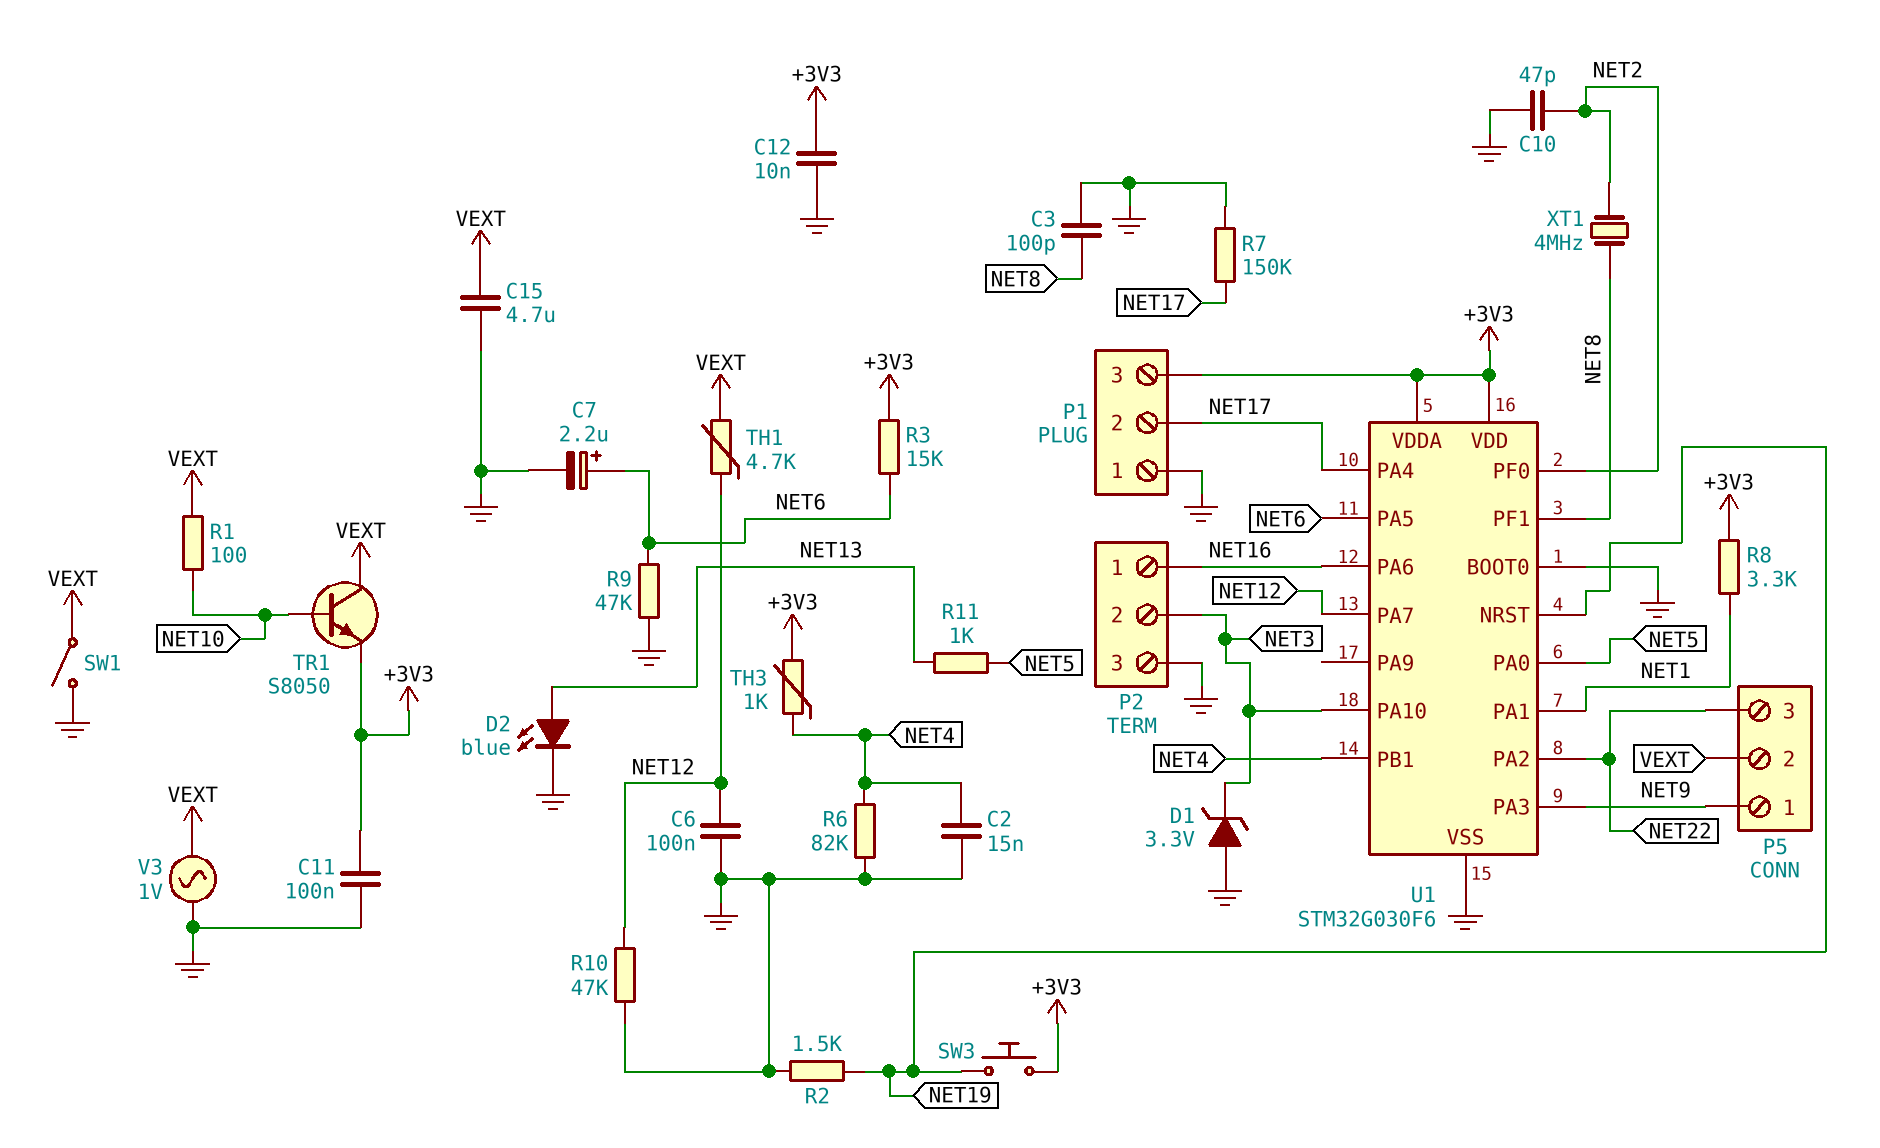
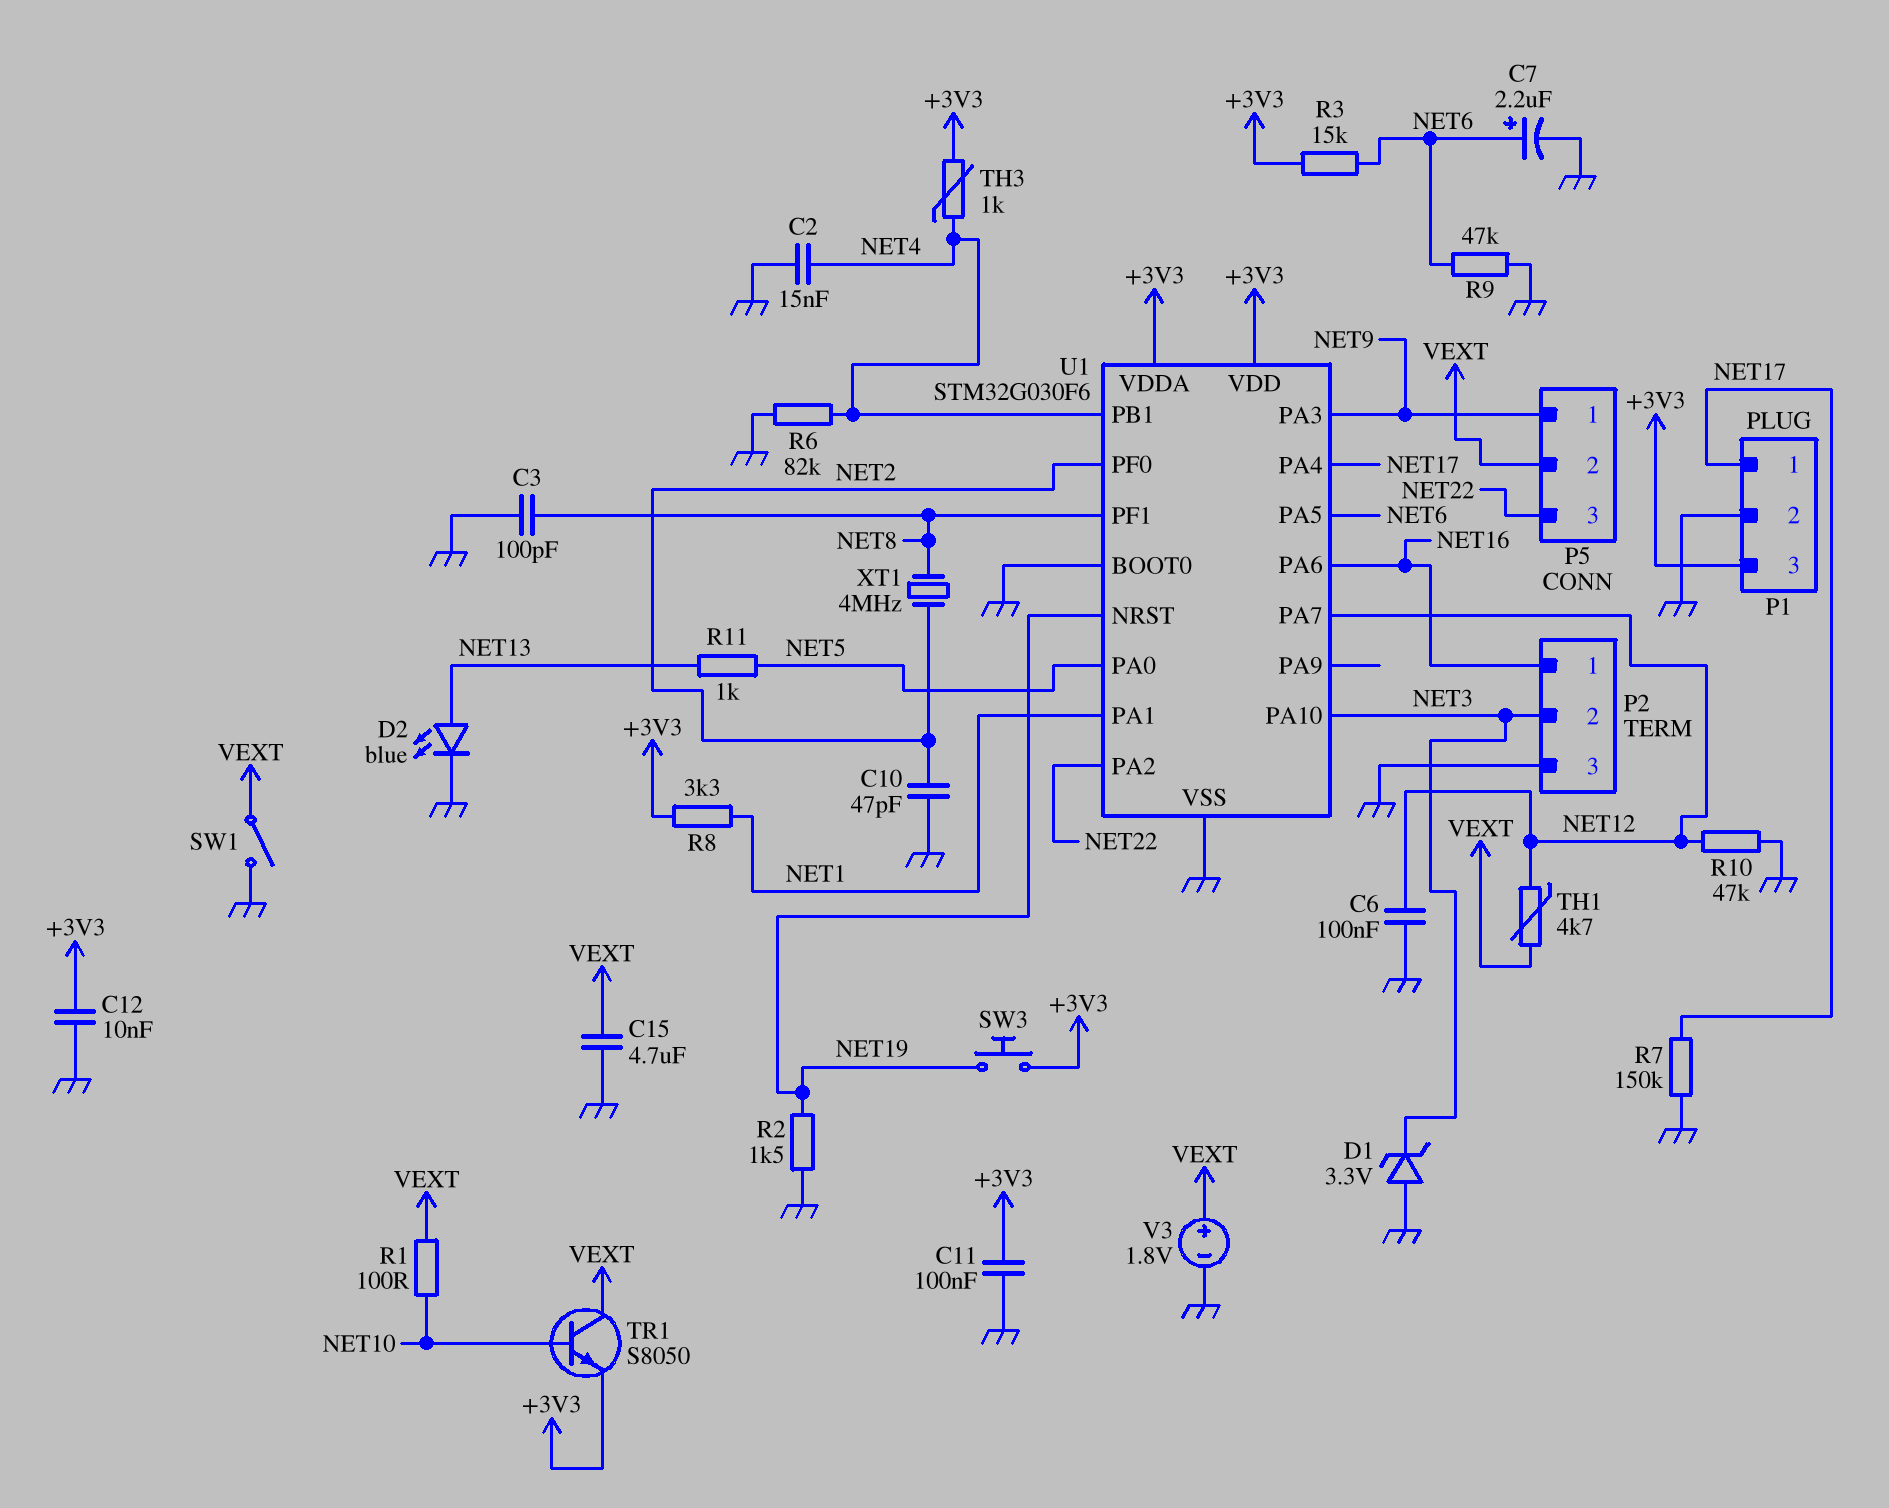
P1 pin 1: GND -> NET17
P1 pin 2: NET17 -> GND
V3: AC 1V (GND, VEXT) -> 1.8V (plus VEXT, minus GND)

